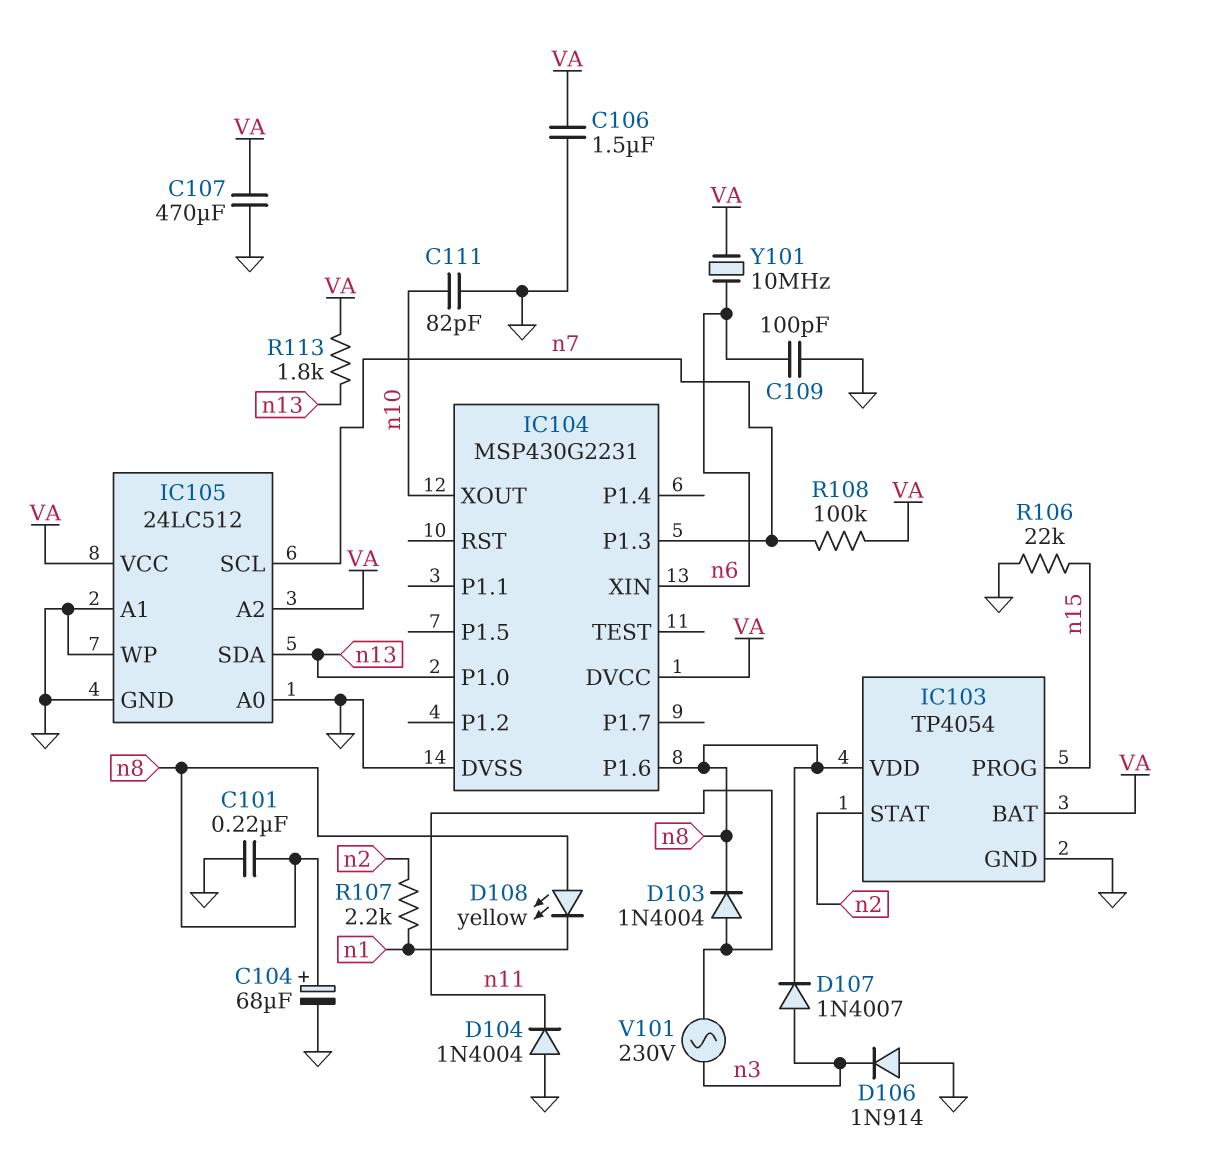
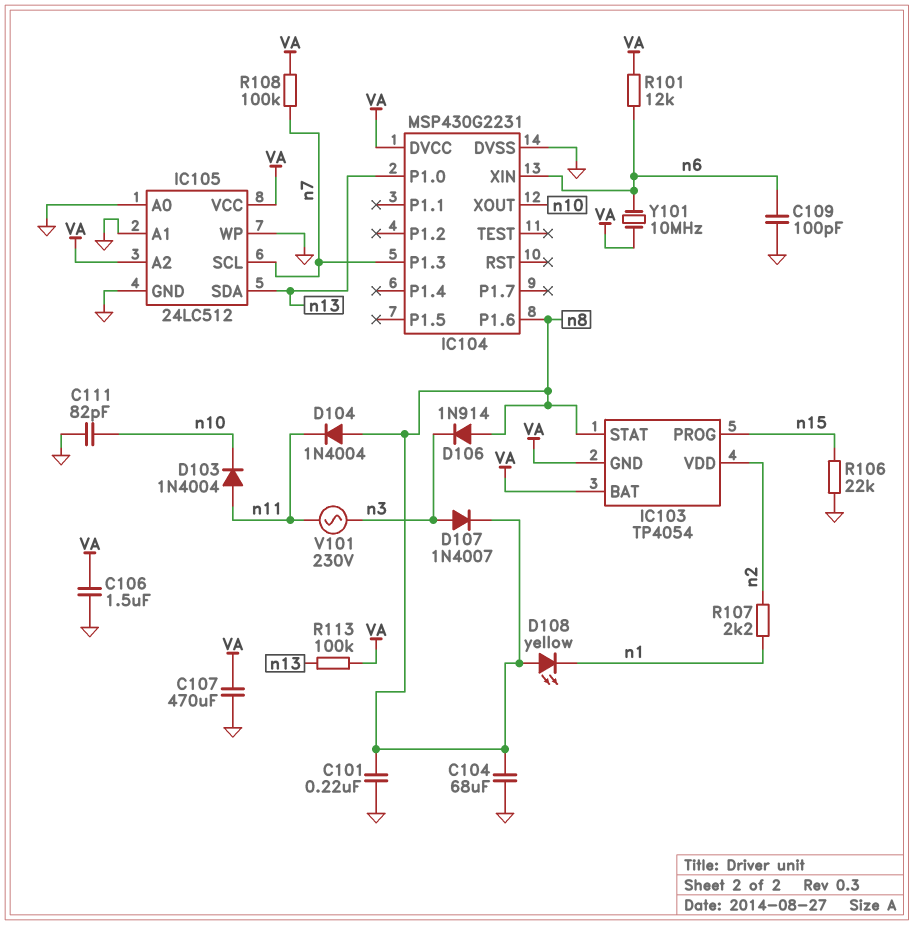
C104: 68uF (plus n8, minus GND) -> 68uF (GND, n8)
D103: diode 1N4004 (A n11, K n8) -> diode 1N4004 (A n11, K n10)
D104: diode 1N4004 (A GND, K n11) -> diode 1N4004 (A n8, K n11)
D106: diode 1N914 (A GND, K n3) -> diode 1N914 (A n8, K n3)
IC103 pin GND: GND -> VA
IC103 pin STAT: n2 -> n8
IC103 pin VDD: n8 -> n2
R101: none -> 12k (VA, n6)
R113: 1.8k (VA, n13) -> 100k (VA, n13)

